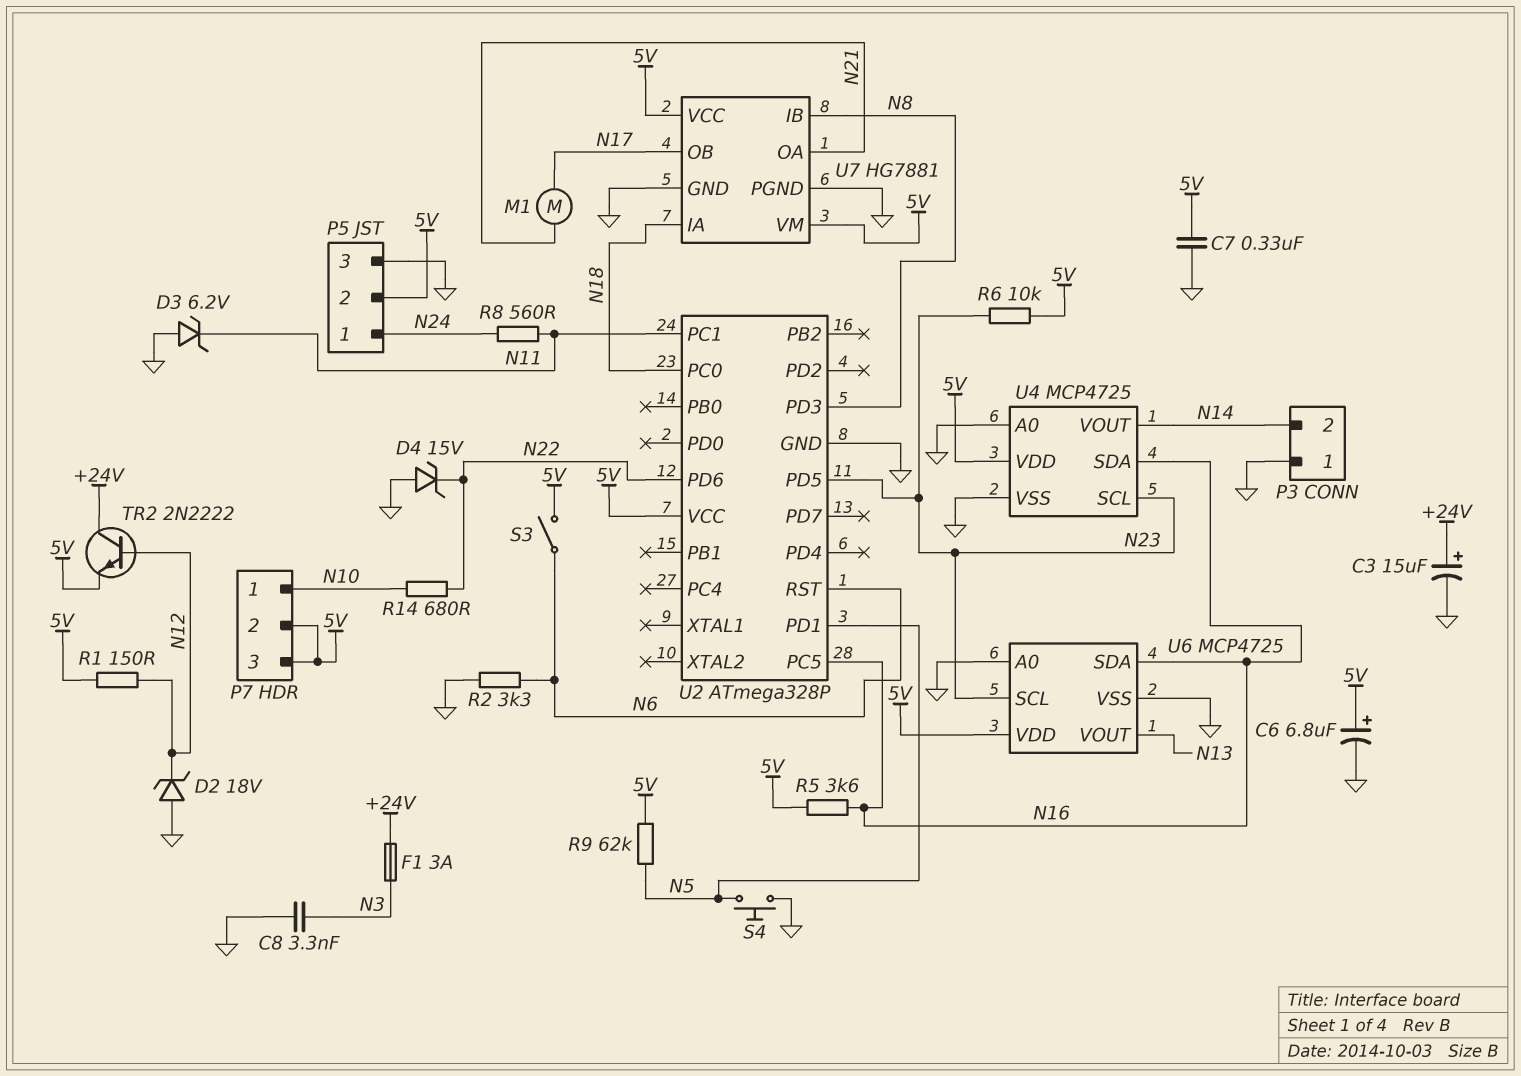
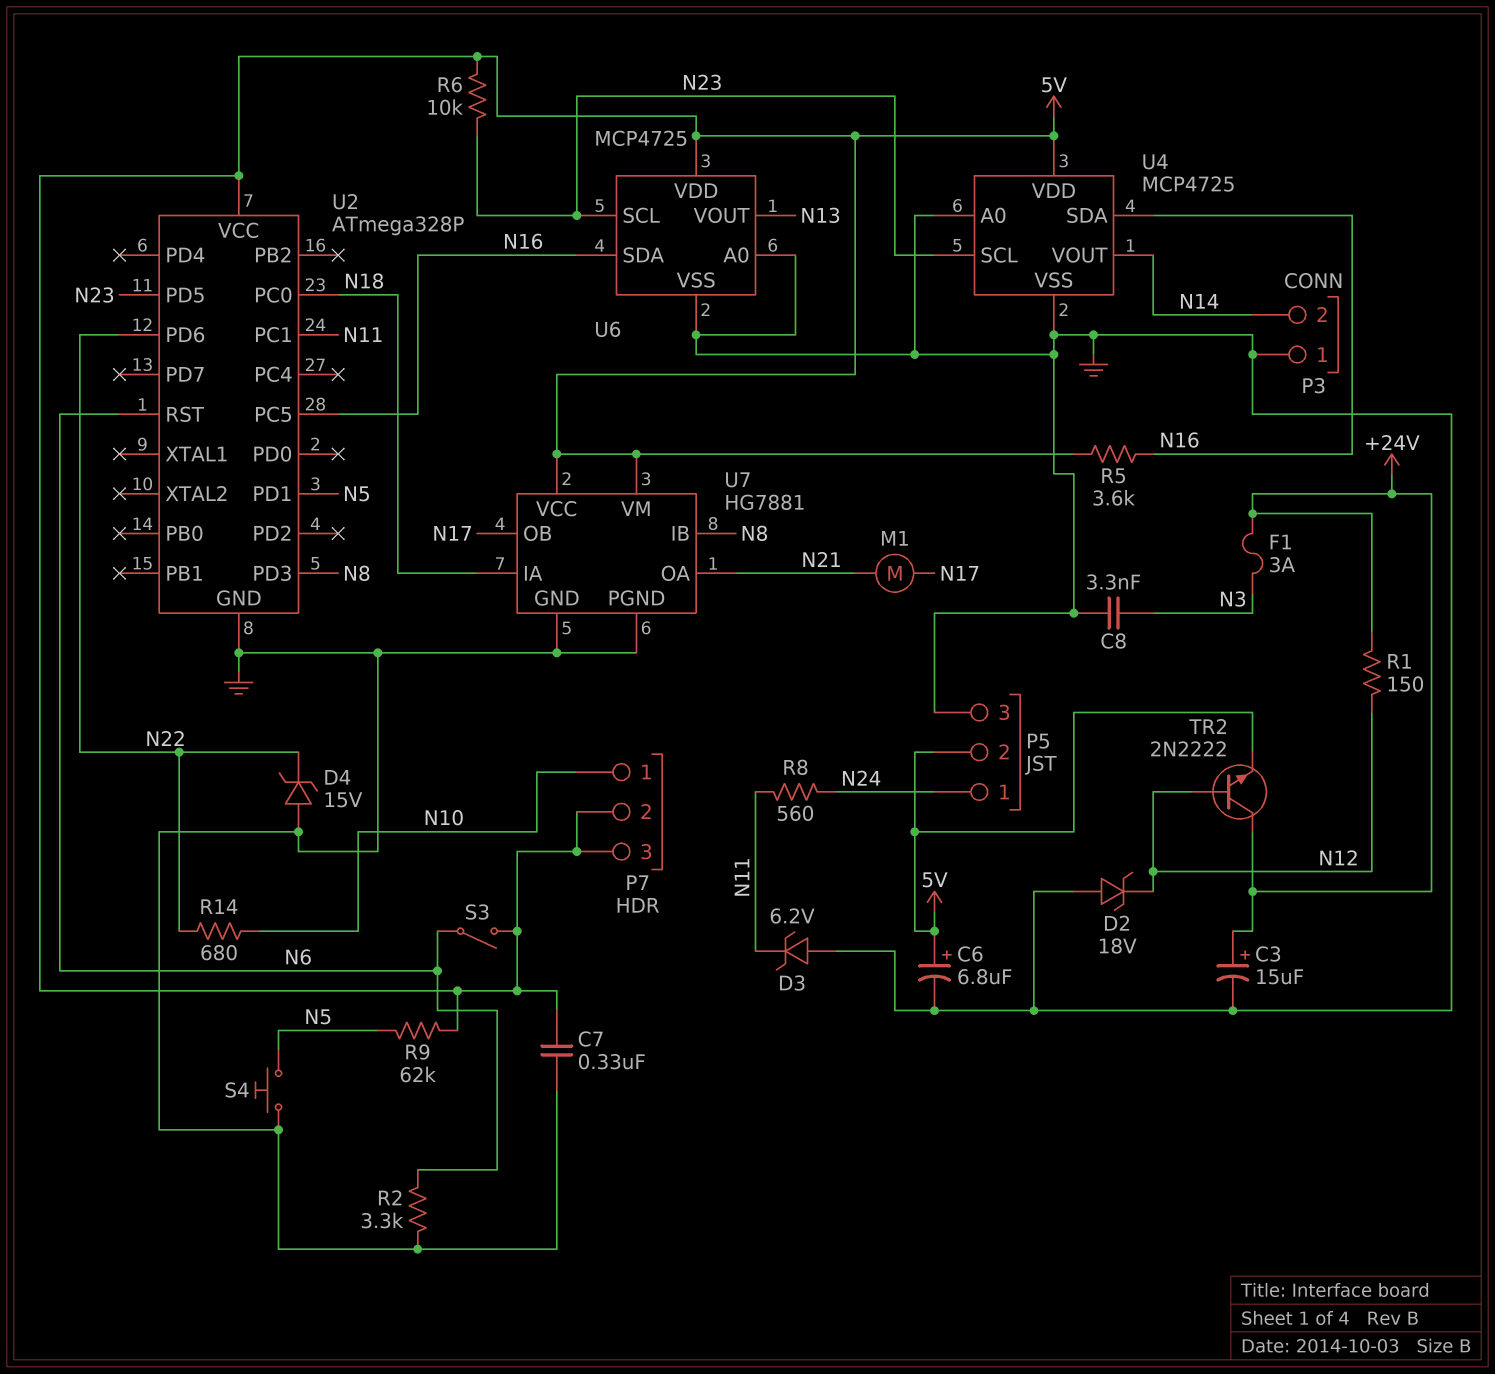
R1: 150 (5V, N12) -> 150 (+24V, N12)

